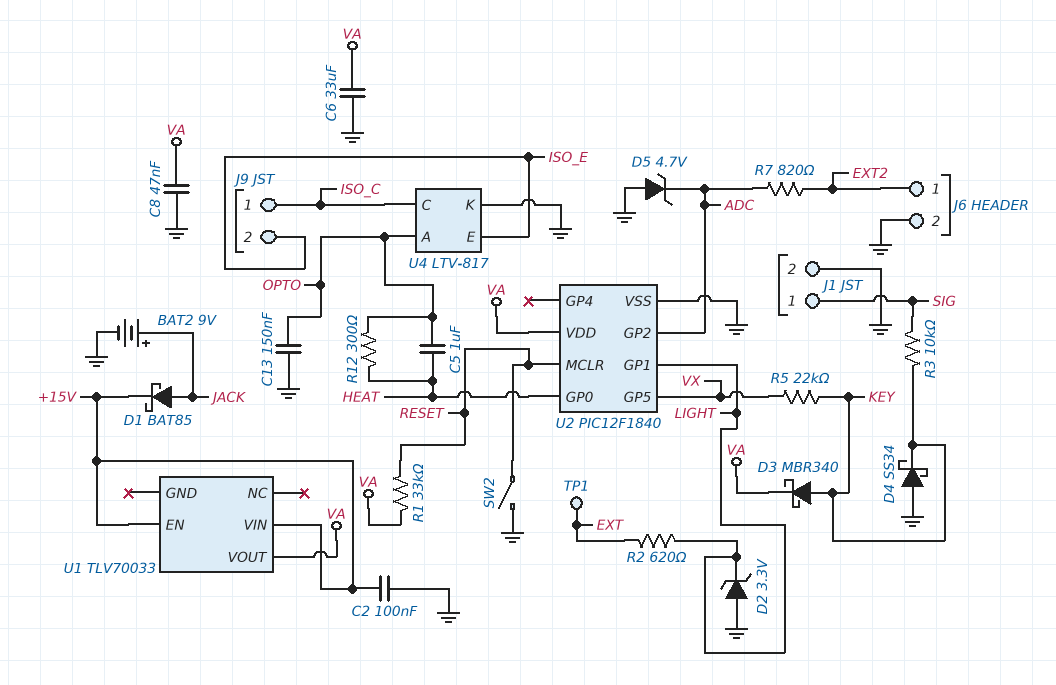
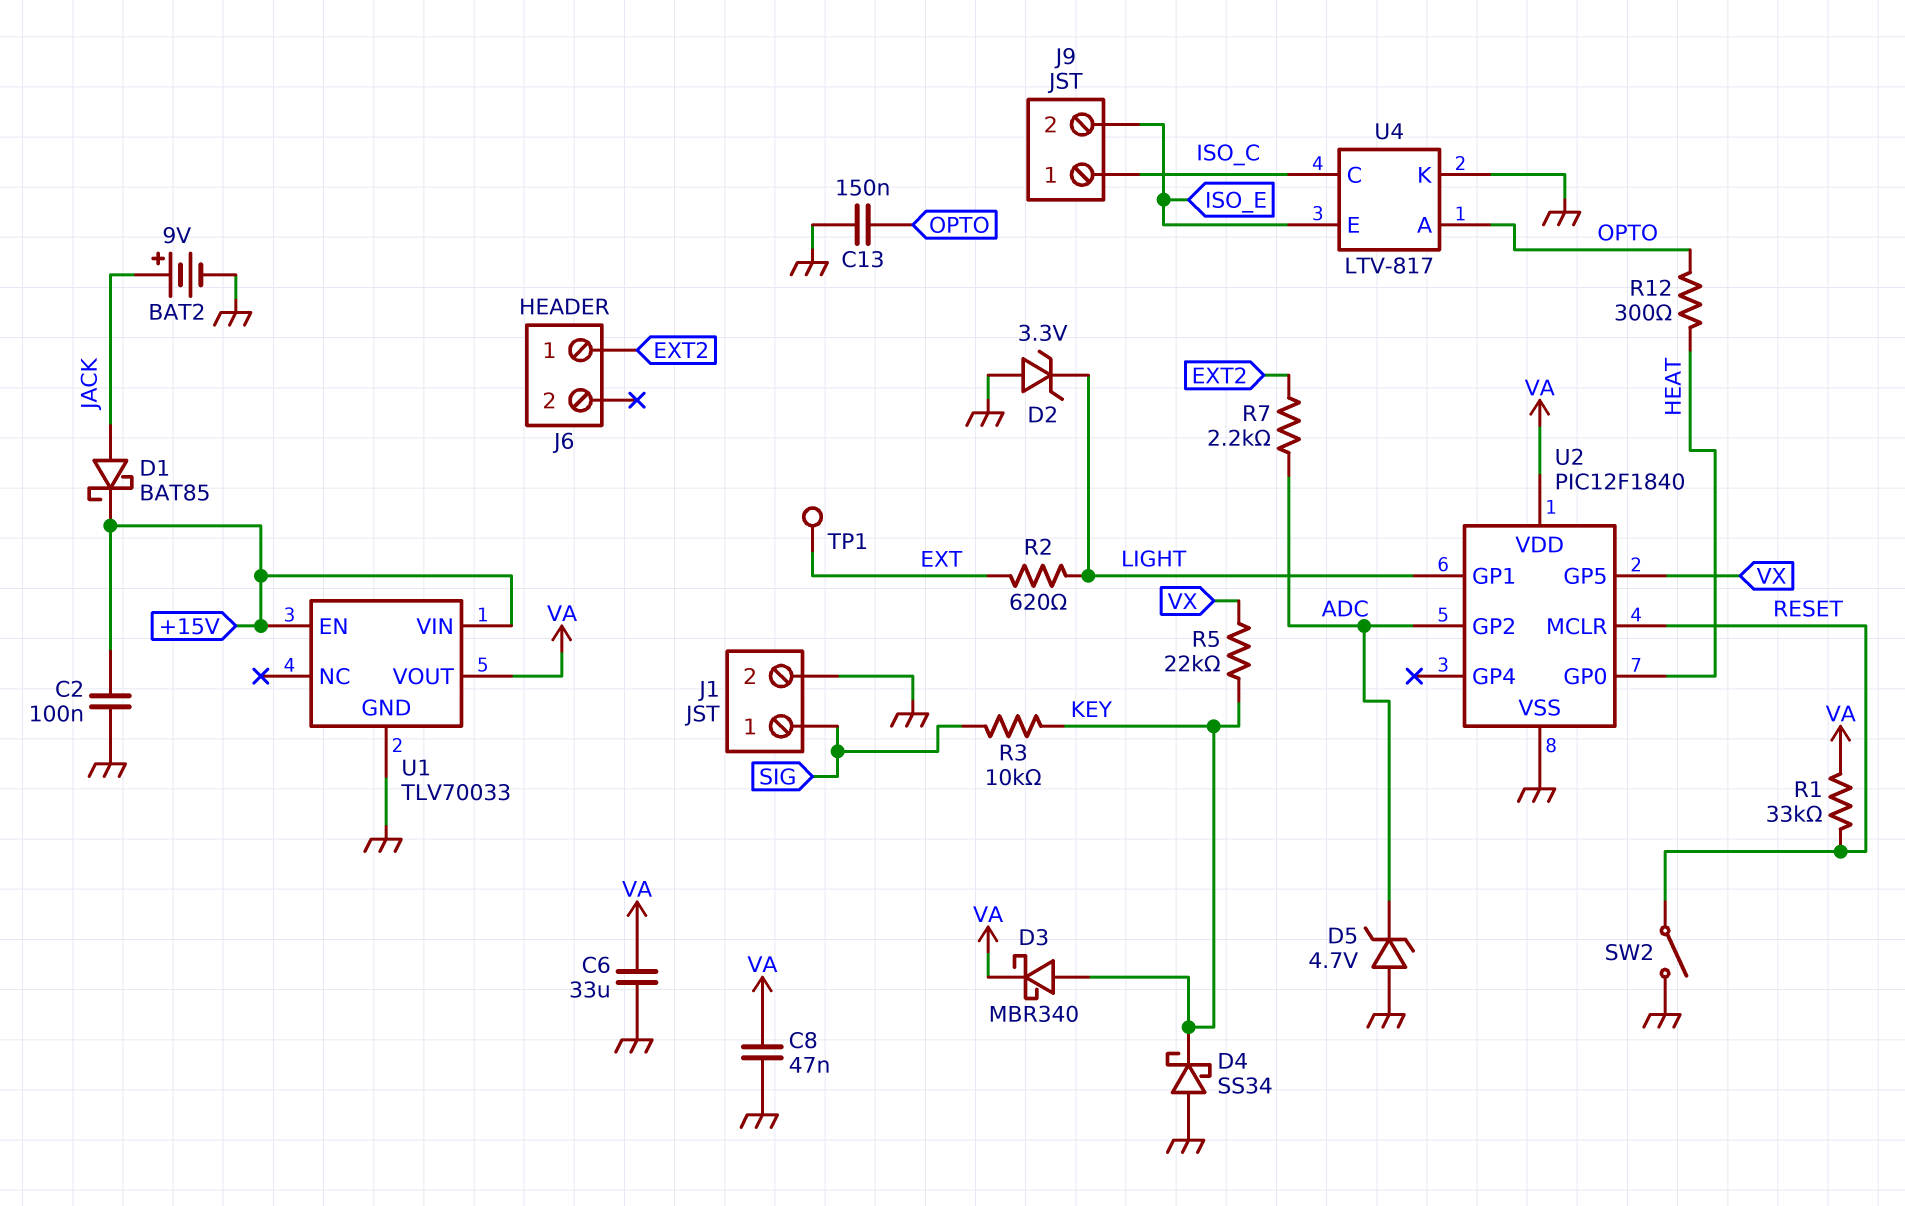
C5: 1uF (HEAT, OPTO) -> none
J6 pin 2: GND -> none
R7: 820 (ADC, EXT2) -> 2.2k (ADC, EXT2)
U1 pin GND: none -> GND

